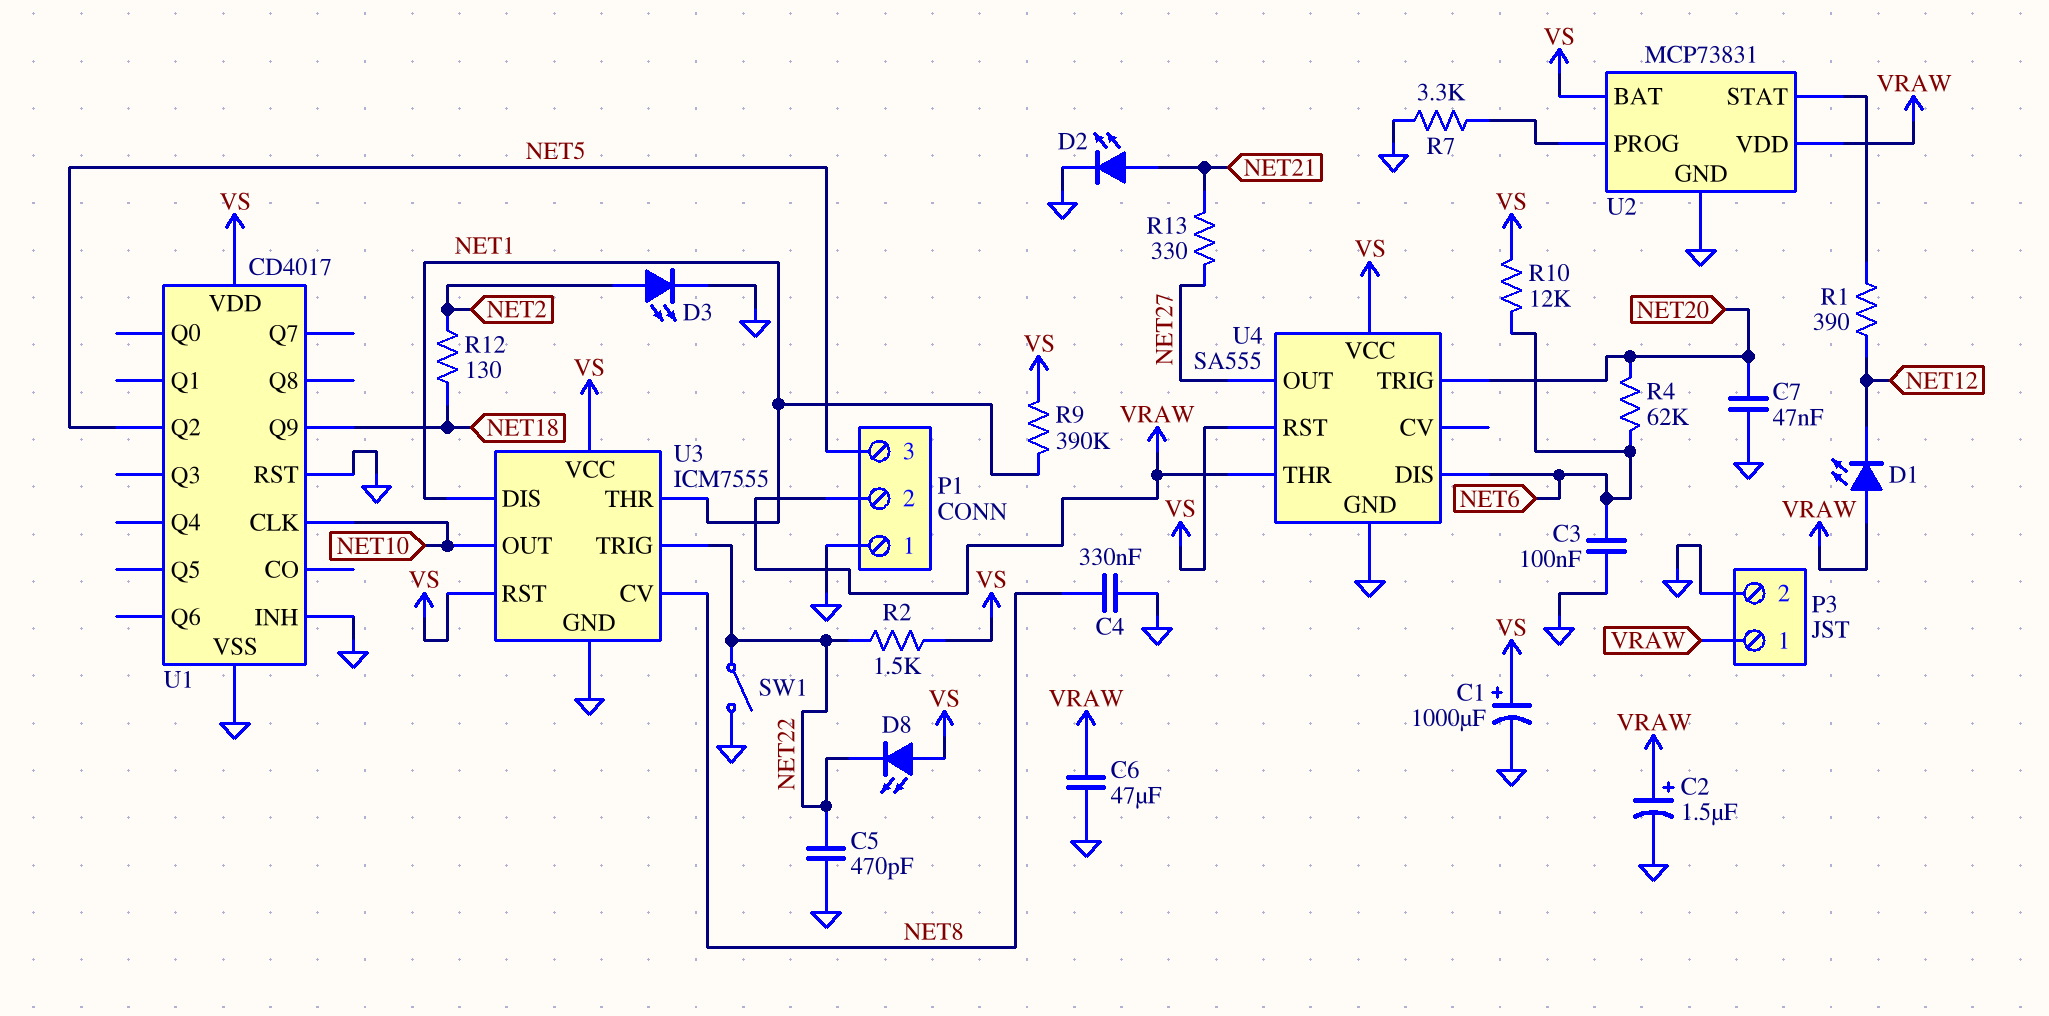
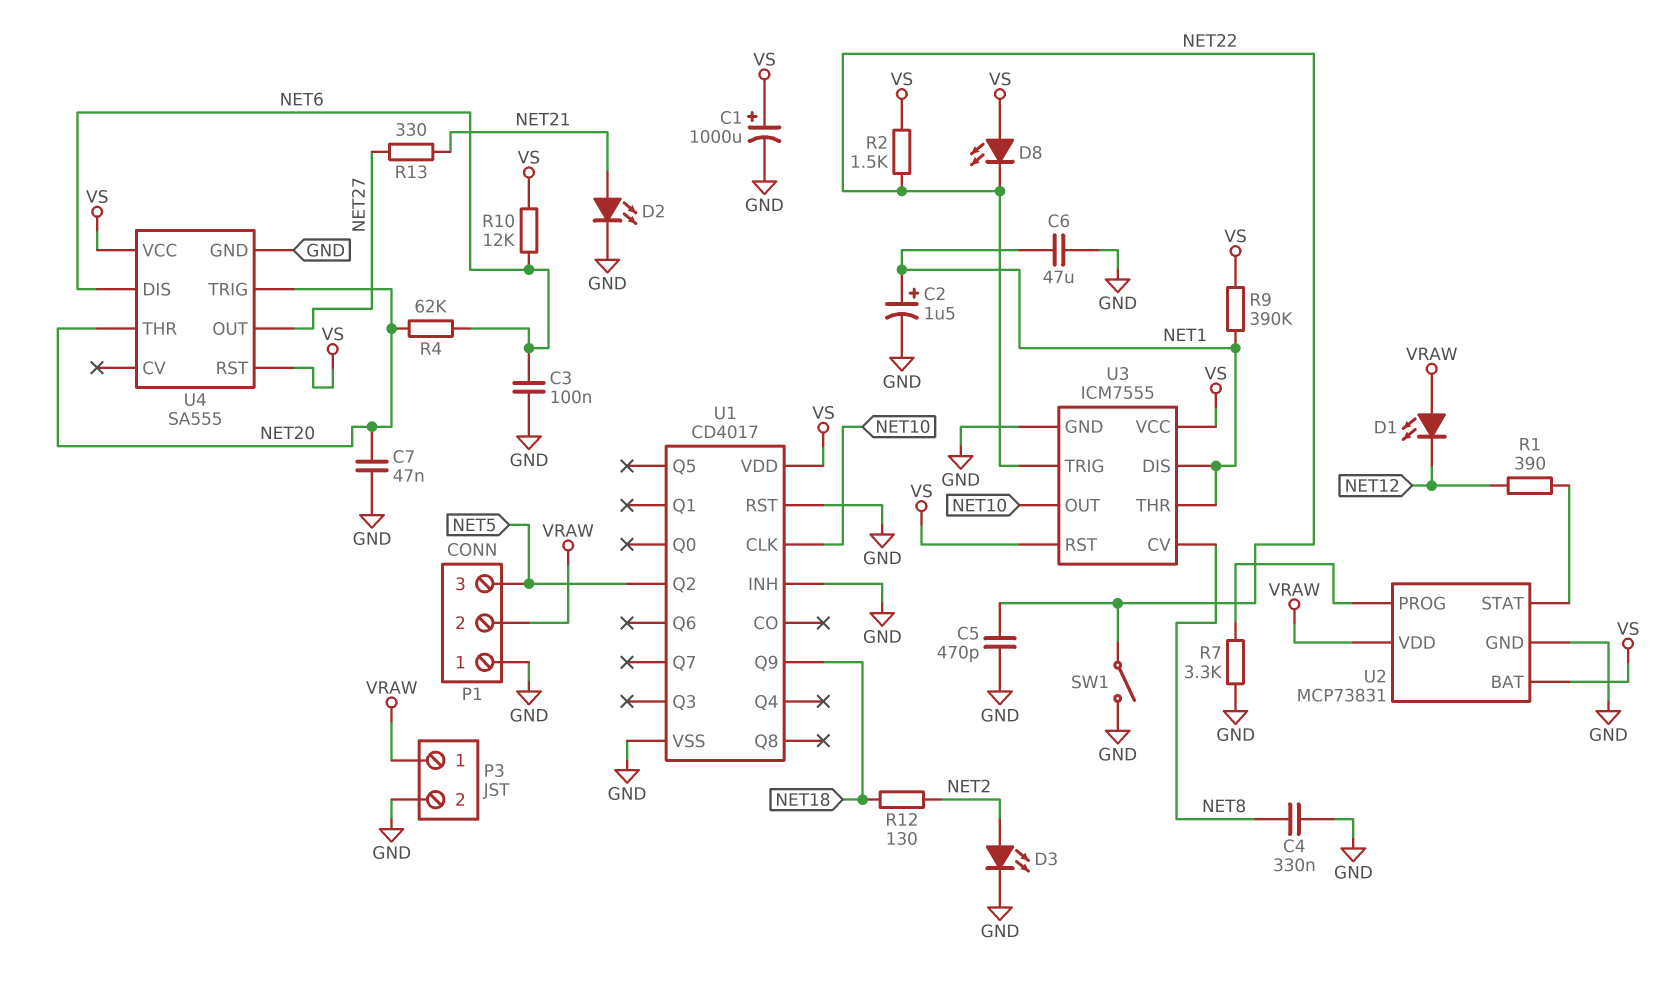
C2: 1.5uF (plus VRAW, minus GND) -> 1.5uF (plus NET1, minus GND)
C6: 47uF (GND, VRAW) -> 47uF (GND, NET1)
U4 pin THR: VRAW -> NET20

